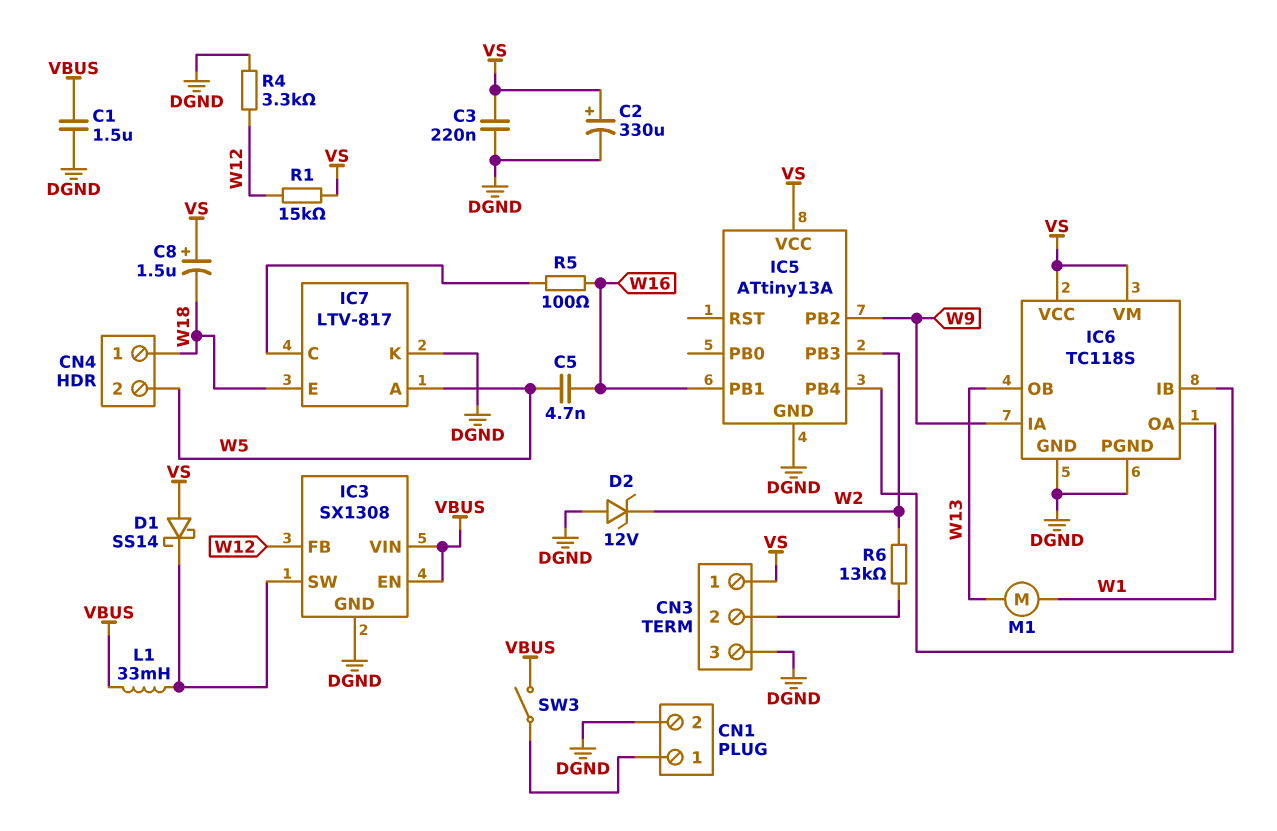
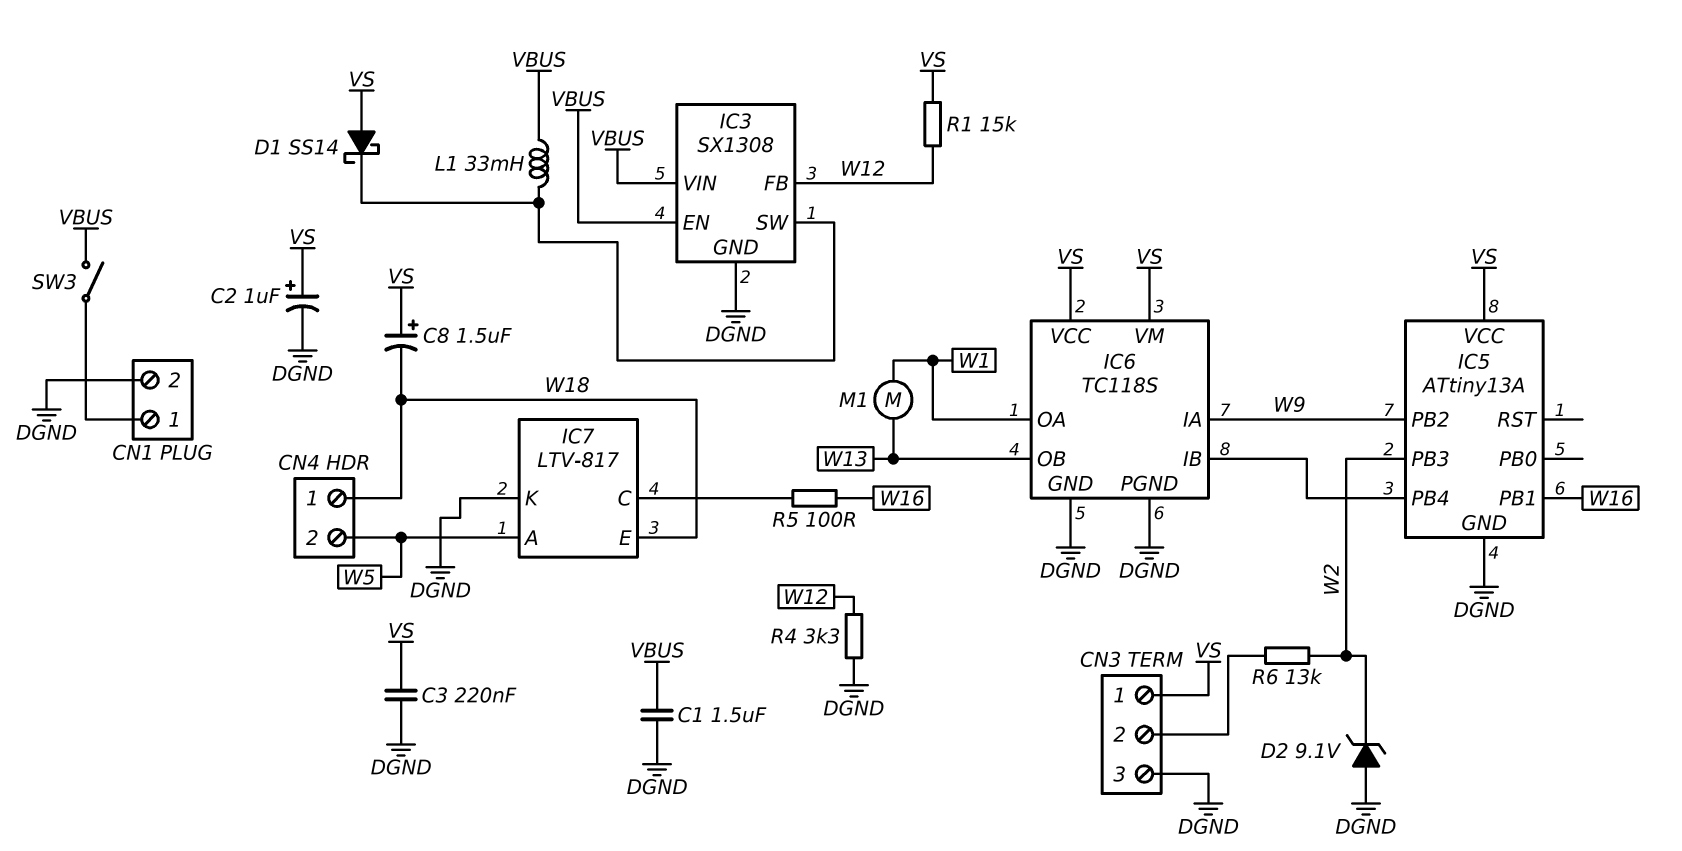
C2: 330uF (plus VS, minus DGND) -> 1uF (plus VS, minus DGND)
C5: 4.7nF (W5, W16) -> none
D2: zener 12V (A DGND, K W2) -> zener 9.1V (A DGND, K W2)

